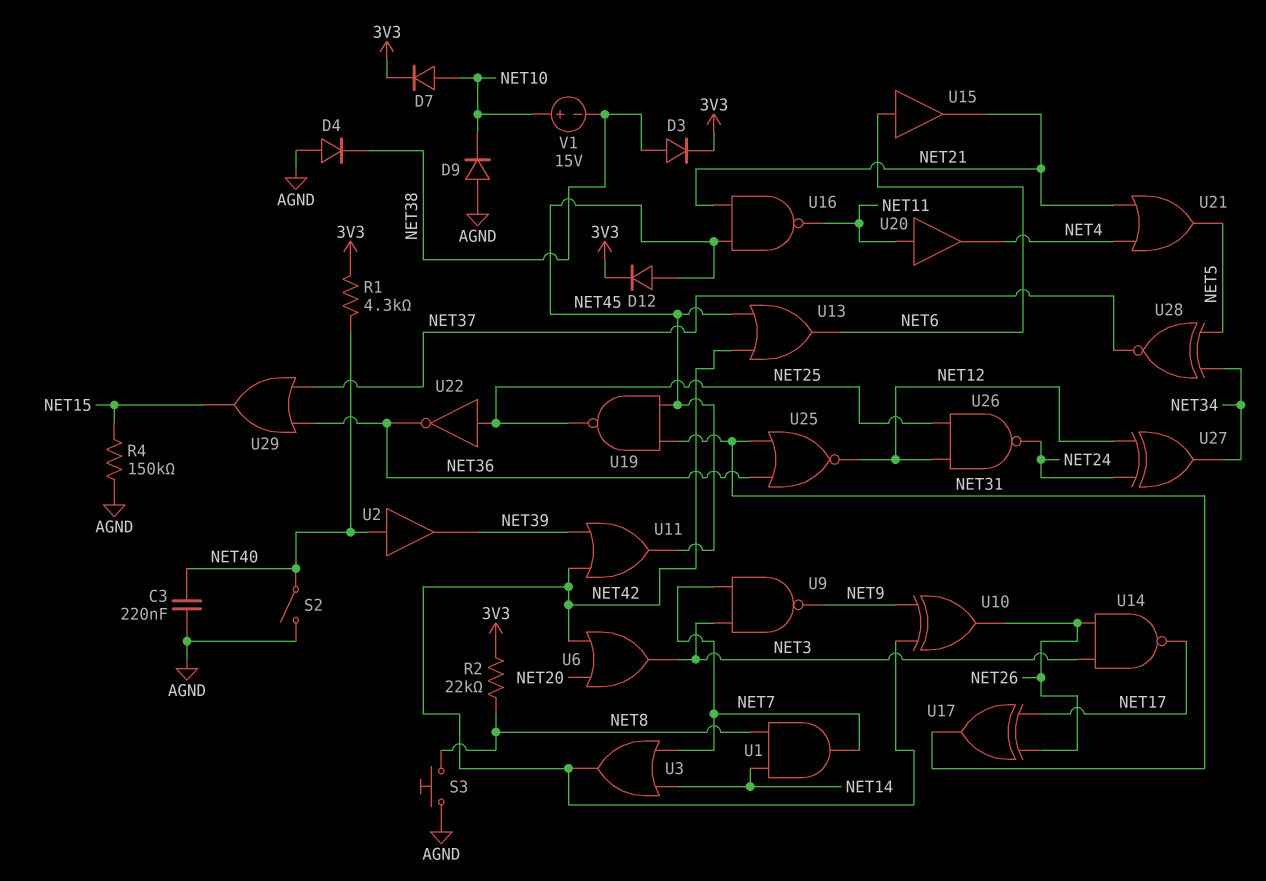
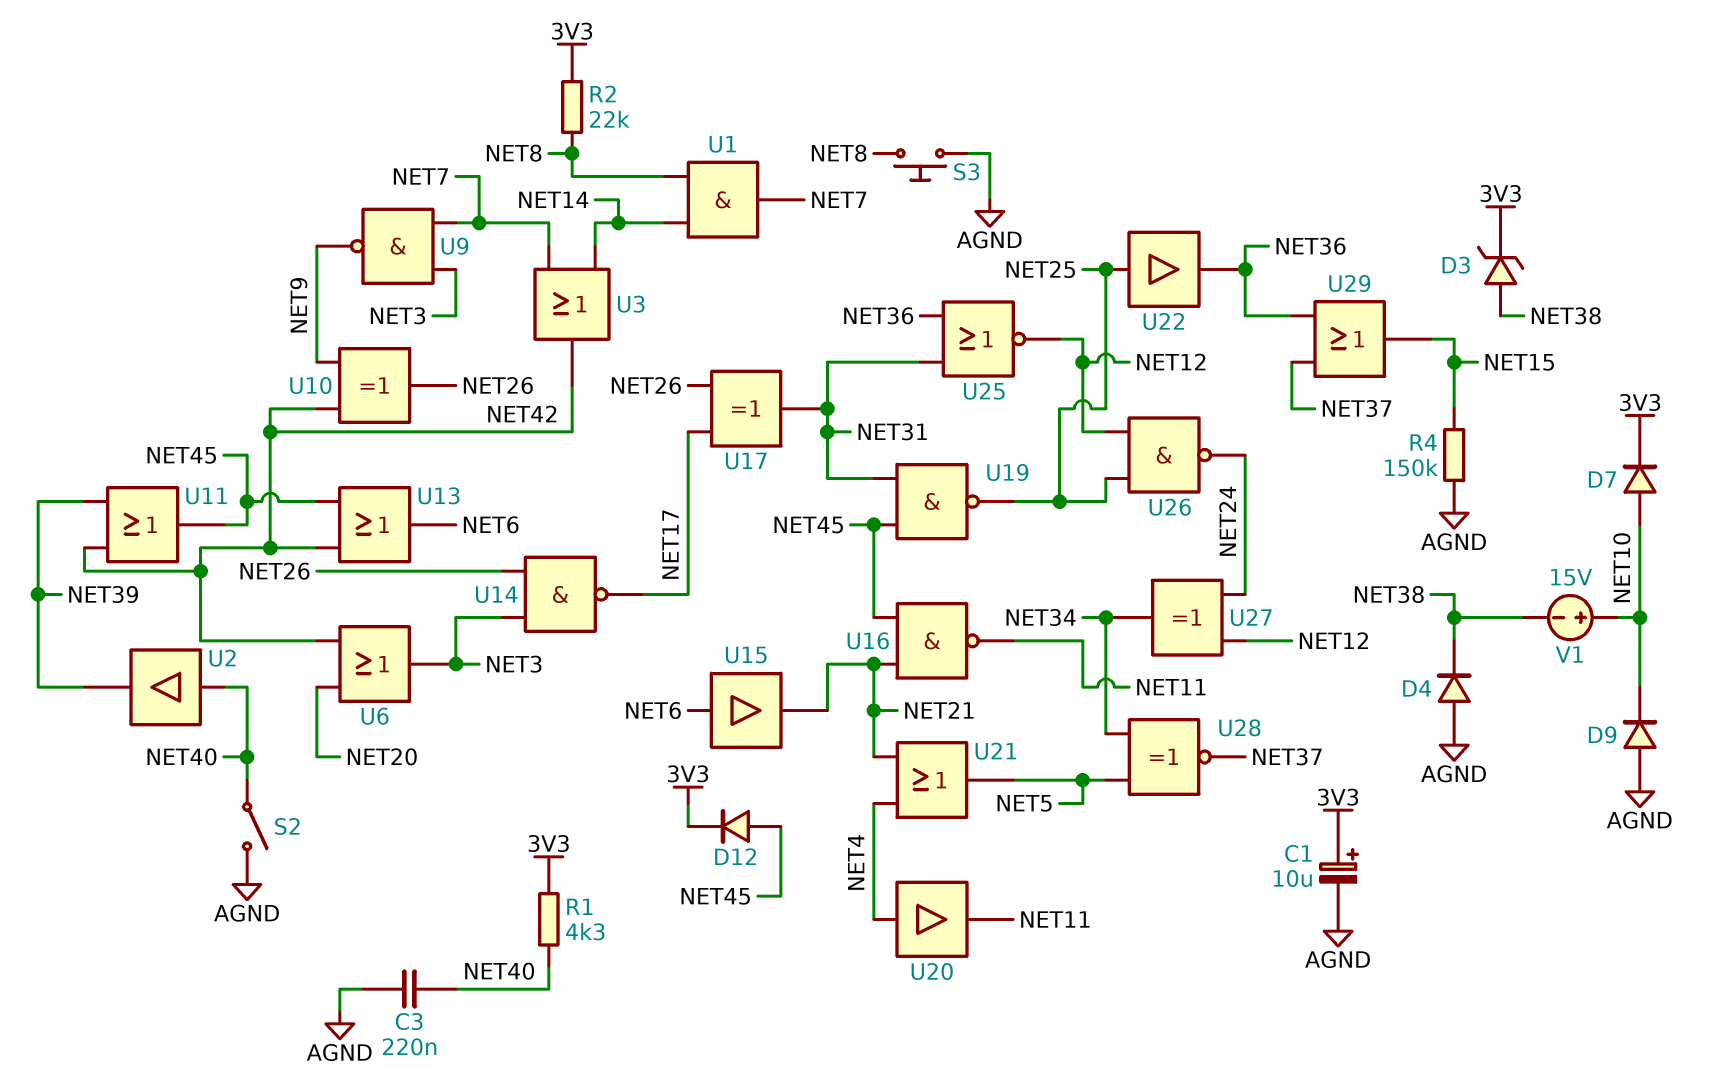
C1: none -> 10uF (plus 3V3, minus AGND)
D3: diode (A NET38, K 3V3) -> zener (A NET38, K 3V3)
U20: buffer (in NET11, out NET4) -> buffer (in NET4, out NET11)
U22: NOT (in NET25, out NET36) -> buffer (in NET25, out NET36)

